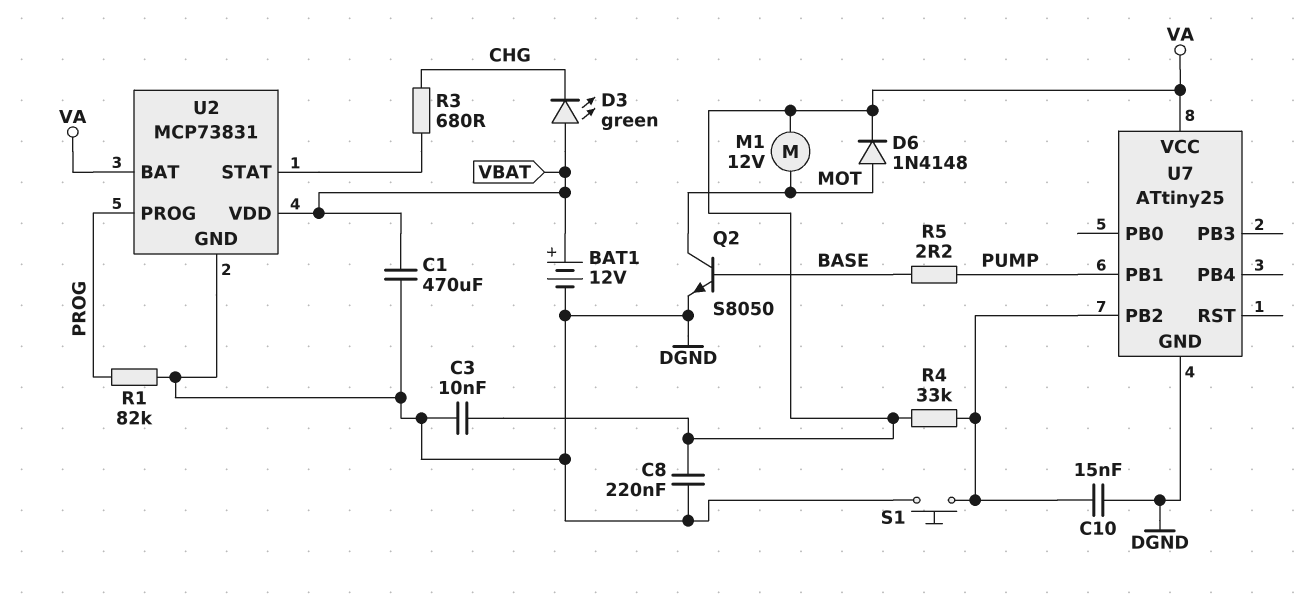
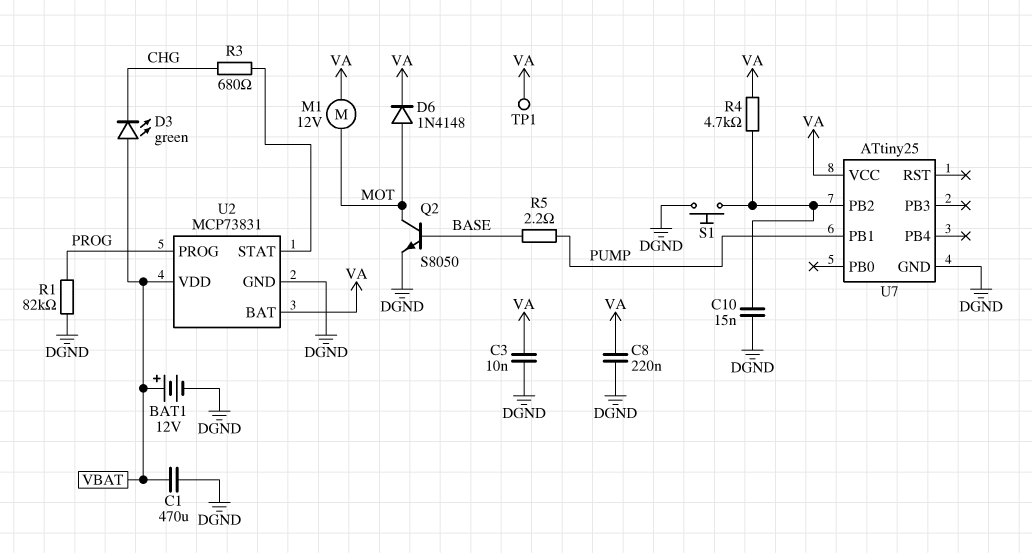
R4: 33k (U7/PB2, VA) -> 4.7k (U7/PB2, VA)
TP1: none -> test point (VA)

